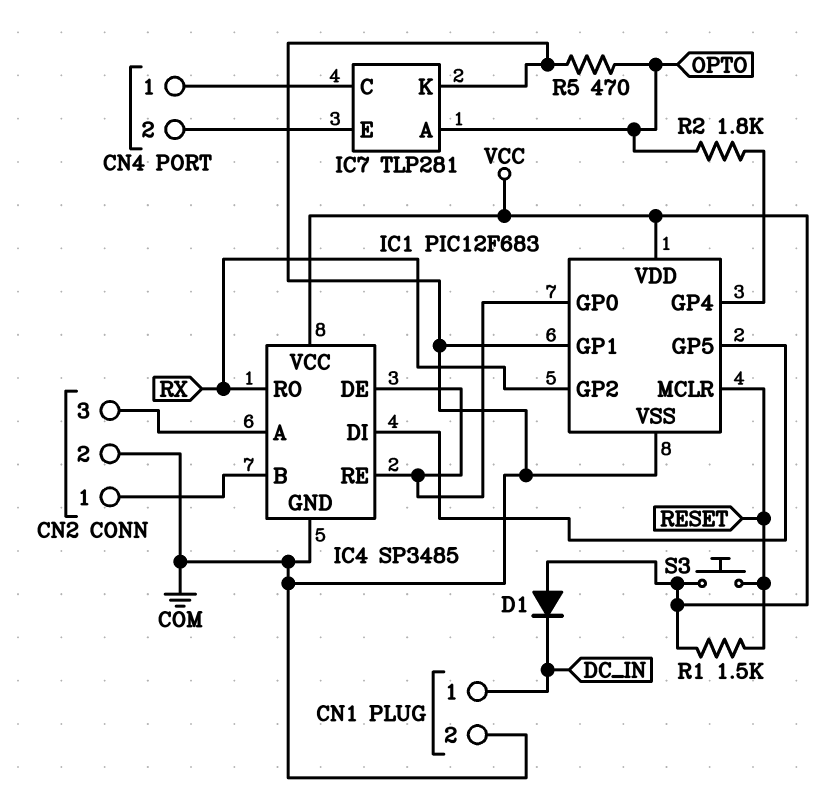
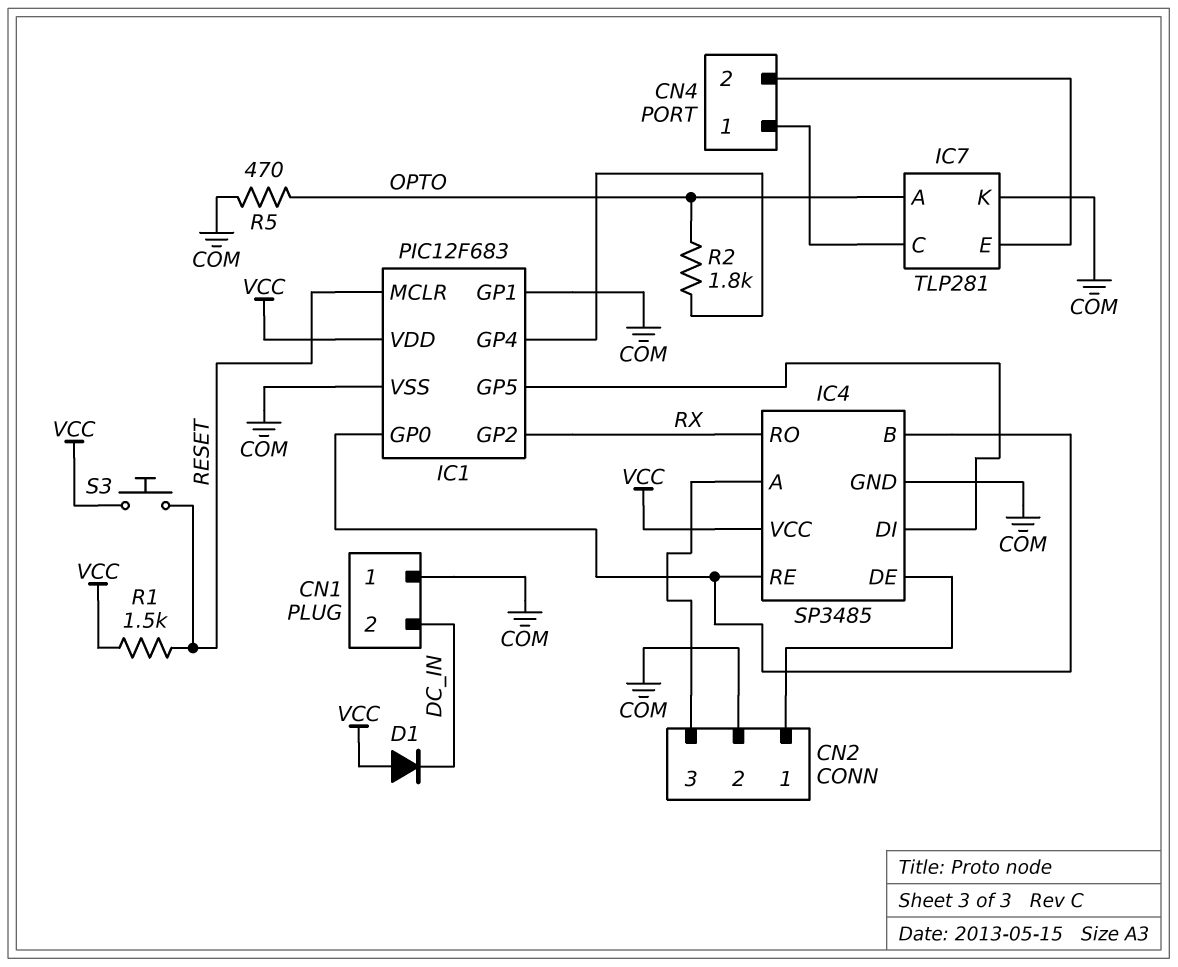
CN1 pin 1: DC_IN -> COM
CN1 pin 2: COM -> DC_IN
IC4 pin B: CN2/1 -> IC1/GP0
IC4 pin DE: IC1/GP0 -> CN2/1

